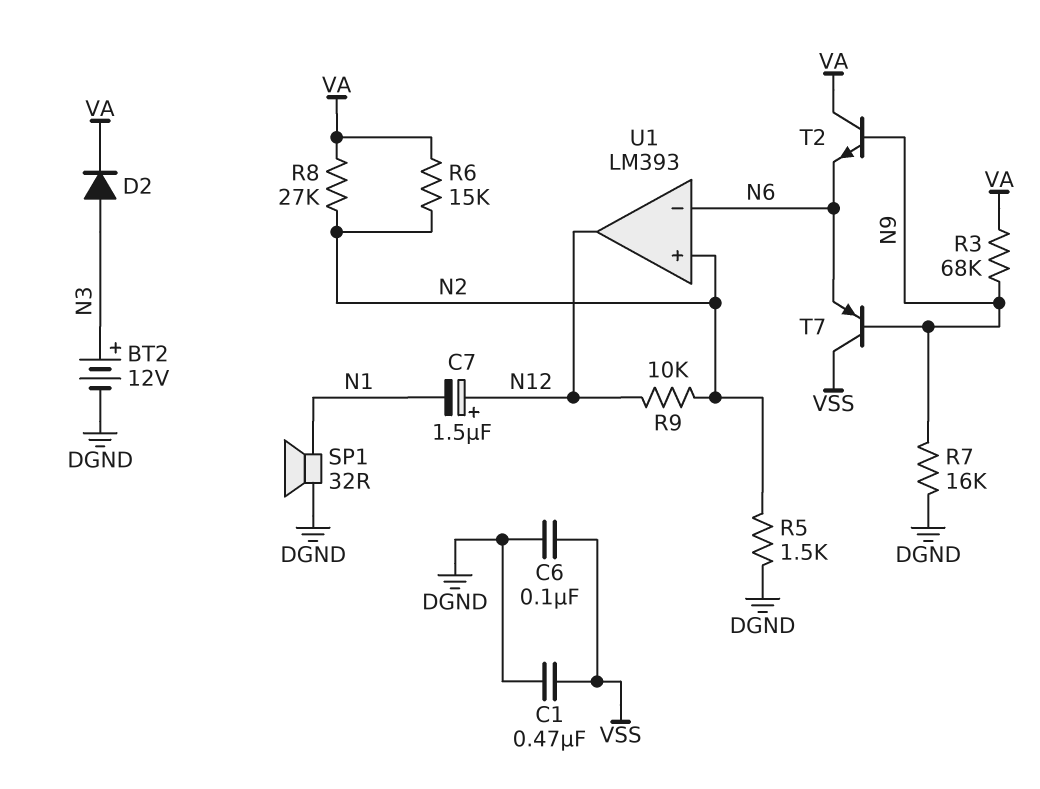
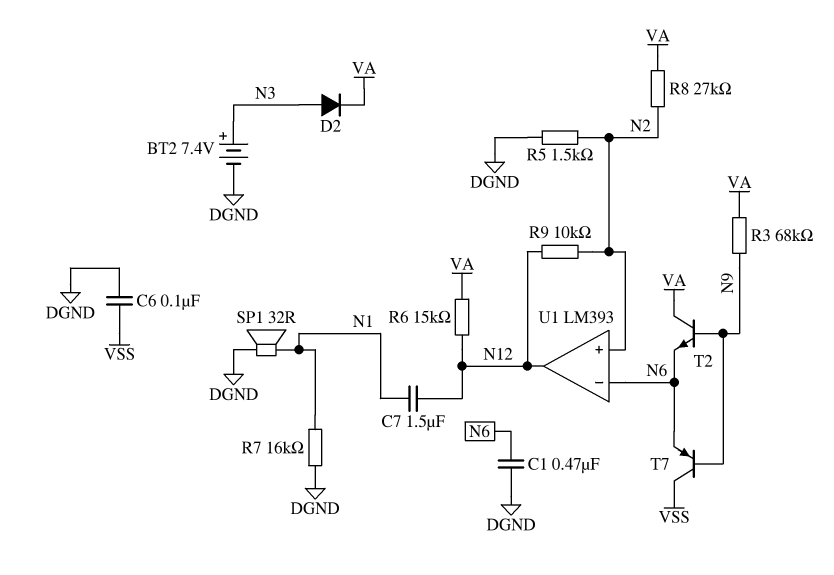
BT2: 12V (plus N3, minus DGND) -> 7.4V (plus N3, minus DGND)
C1: 470nF (DGND, VSS) -> 470nF (DGND, N6)
C7: 1.5uF (plus N12, minus N1) -> 1.5uF (N1, N12)
R6: 15k (N2, VA) -> 15k (N12, VA)
R7: 16k (DGND, N9) -> 16k (DGND, N1)

